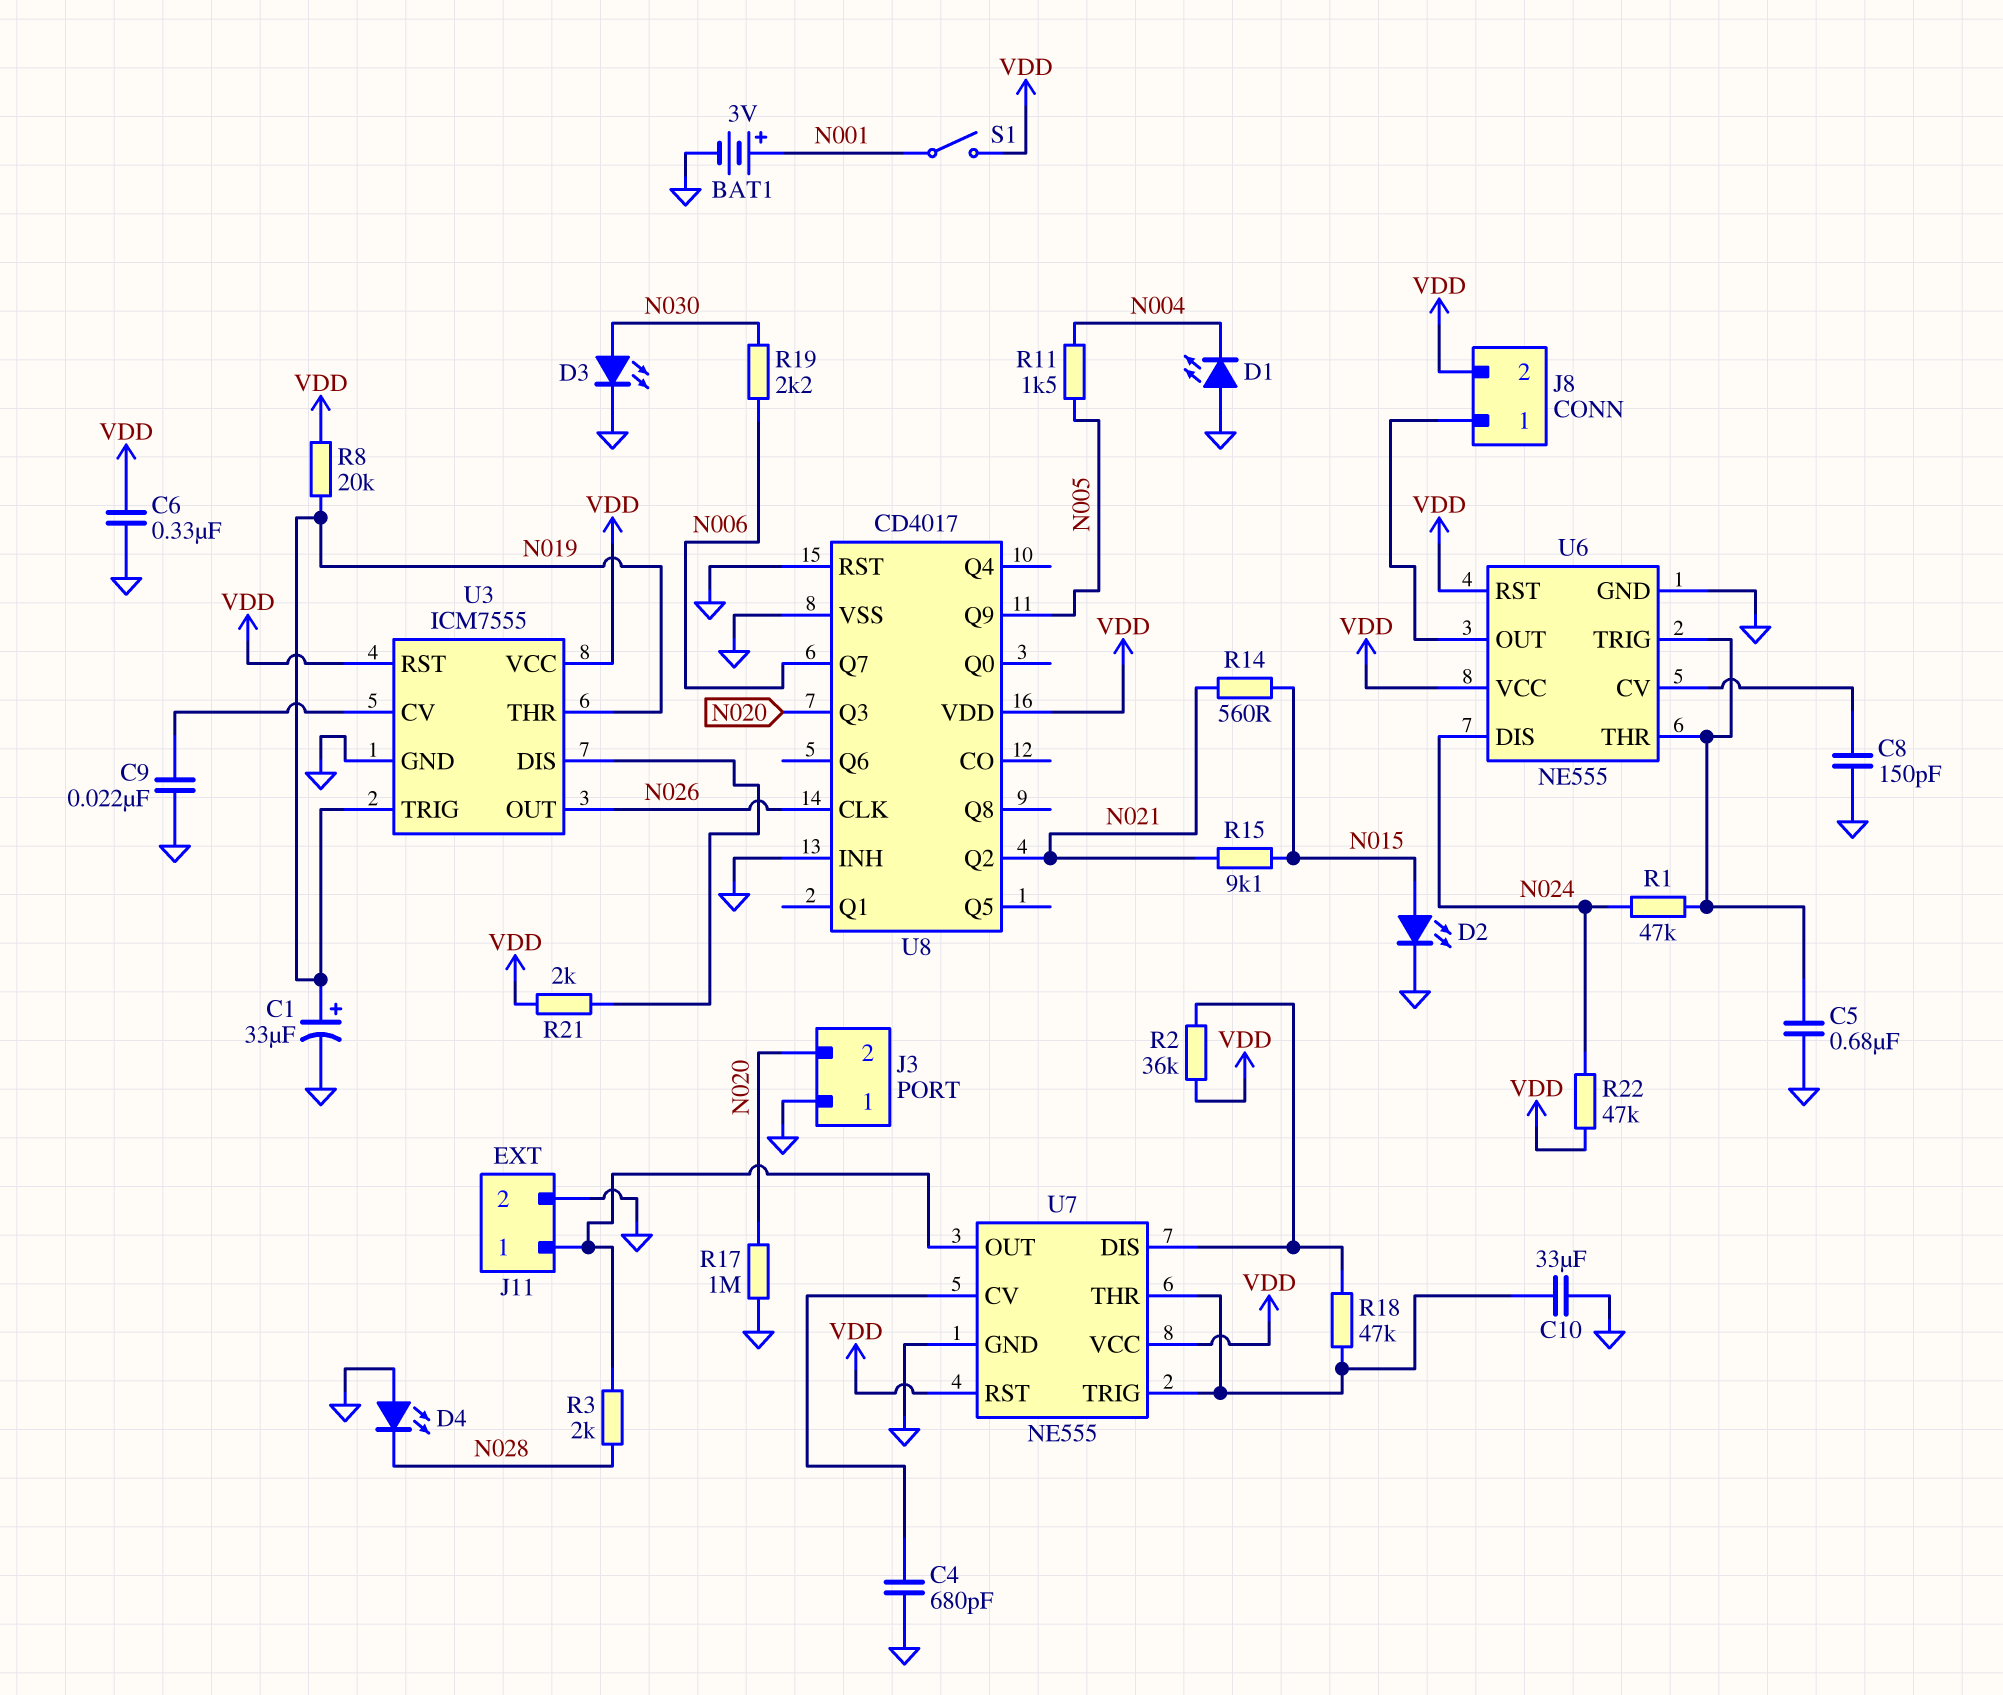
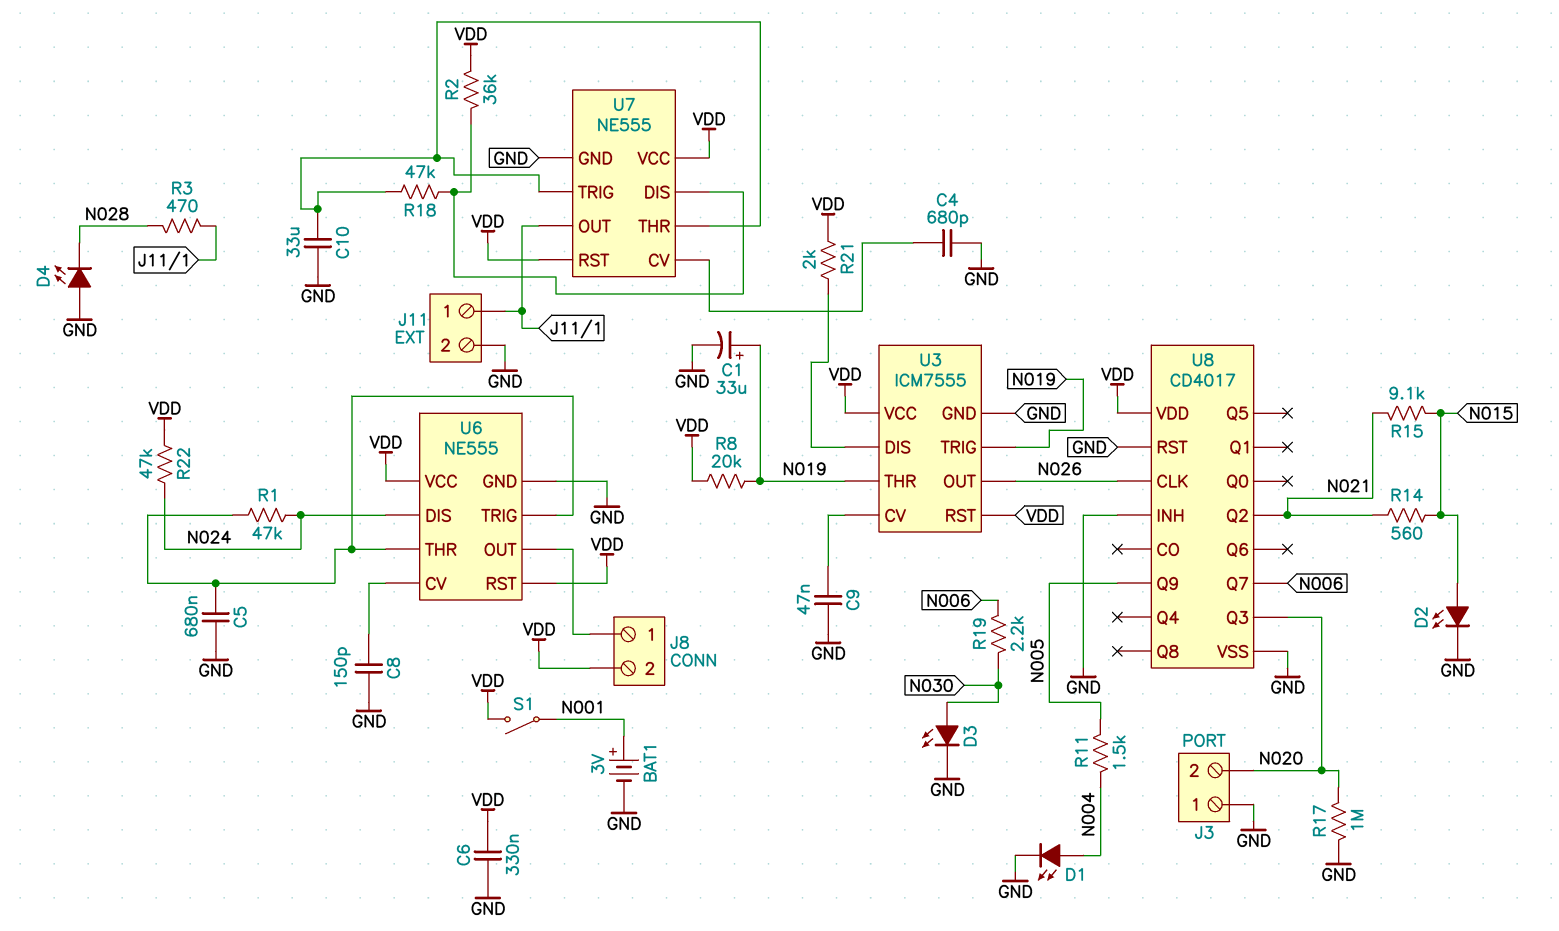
C9: 22nF (GND, U3/CV) -> 47nF (GND, U3/CV)
D1: LED (A GND, K N004) -> LED (A N004, K GND)
R3: 2k (J11/1, N028) -> 470 (J11/1, N028)

